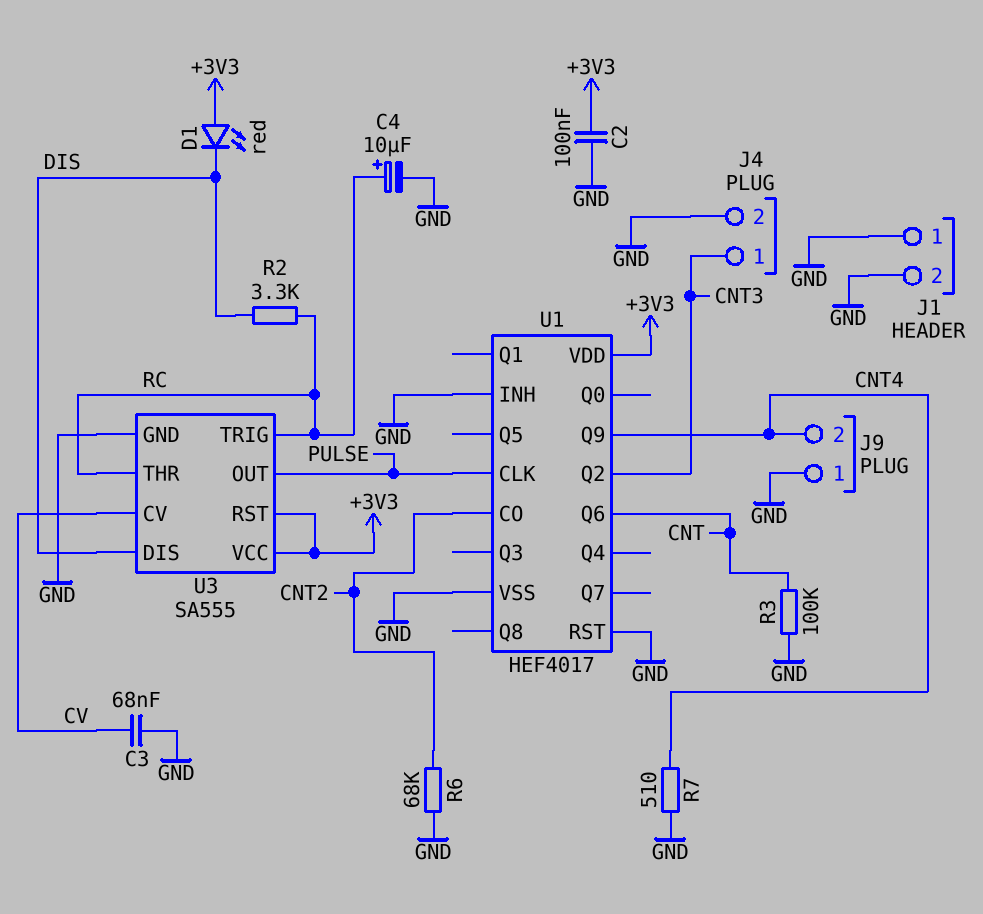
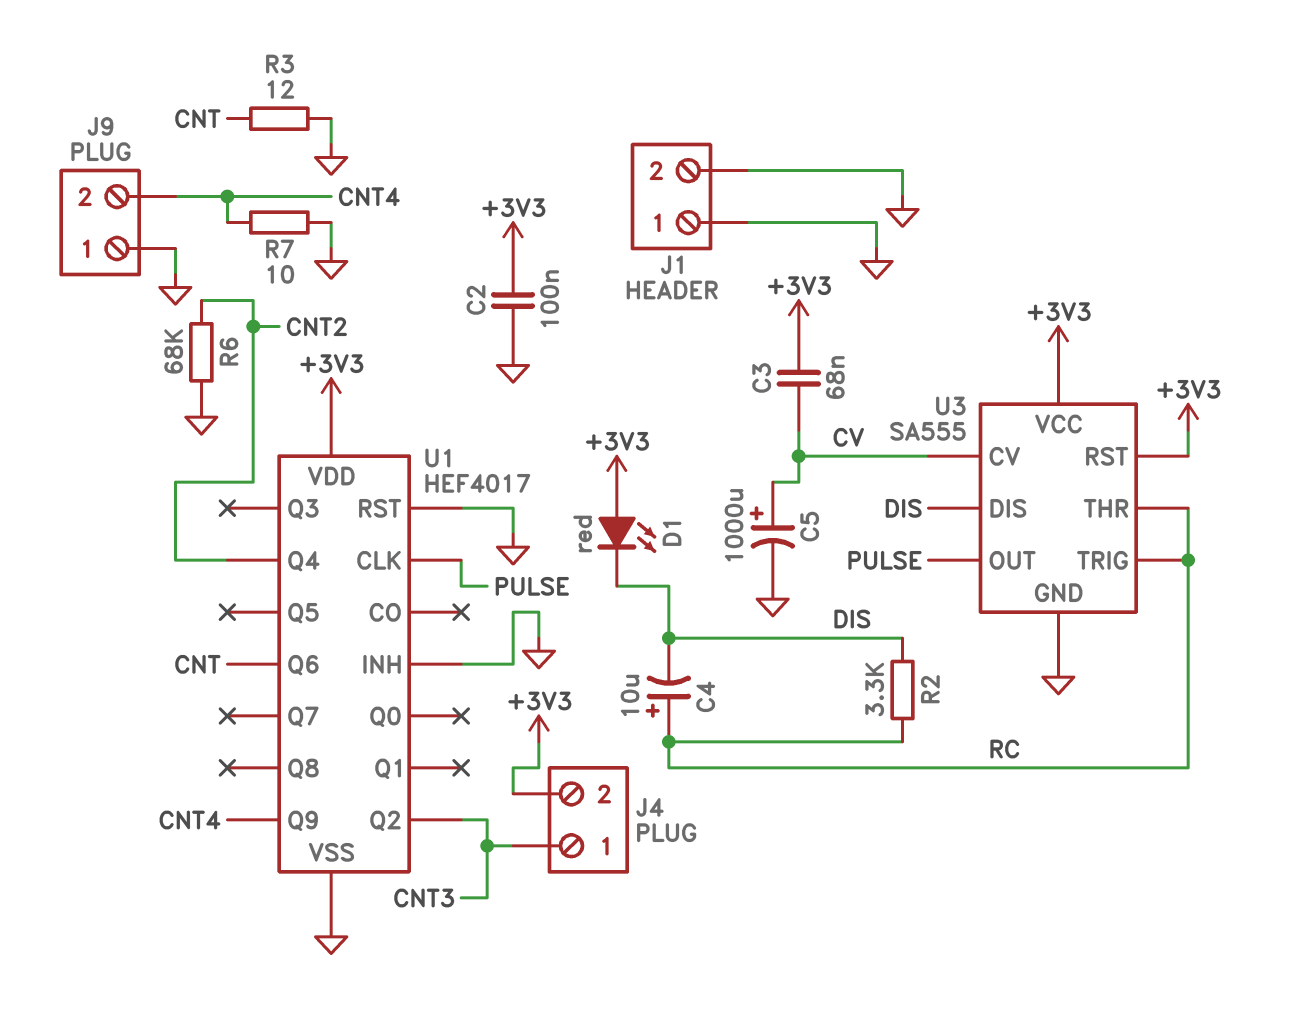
C3: 68nF (CV, GND) -> 68nF (+3V3, CV)
C4: 10uF (plus RC, minus GND) -> 10uF (plus RC, minus DIS)
C5: none -> 1000uF (plus CV, minus GND)
J4 pin 2: GND -> +3V3
R3: 100k (CNT, GND) -> 12 (CNT, GND)
R7: 510 (CNT4, GND) -> 10 (CNT4, GND)
U1 pin CO: CNT2 -> none
U1 pin Q4: none -> CNT2

